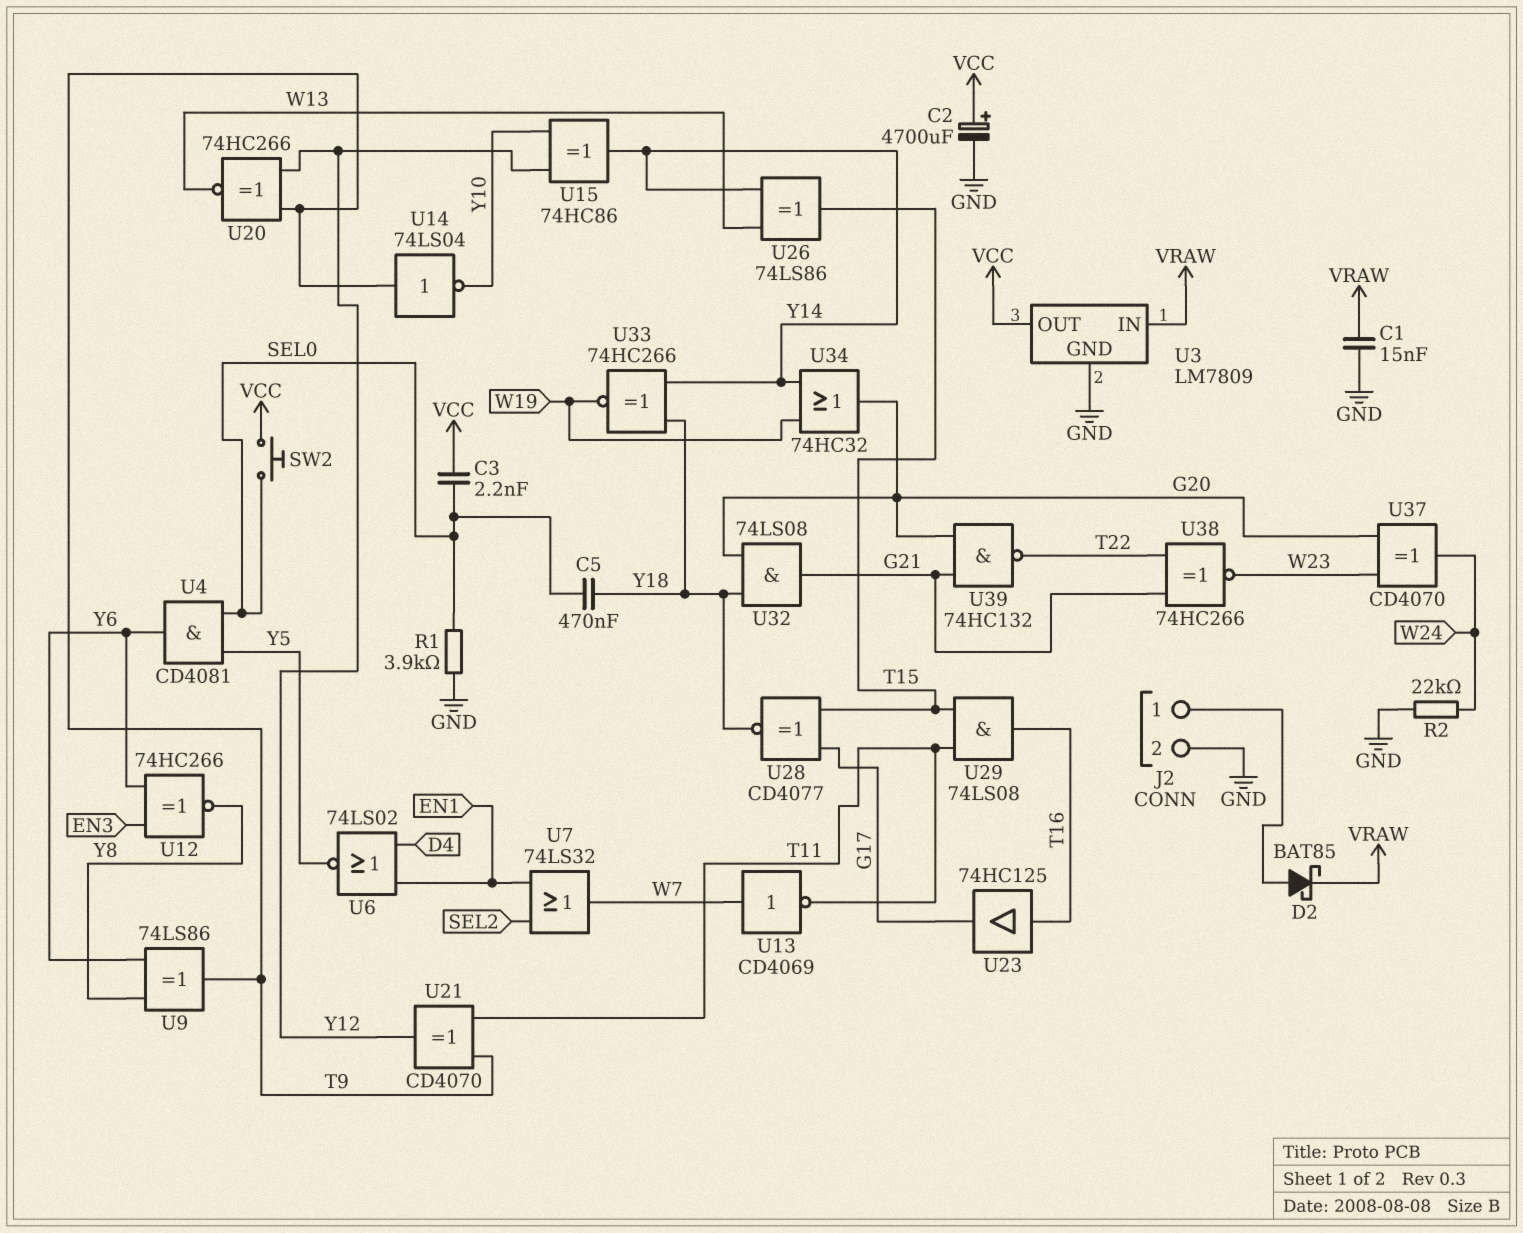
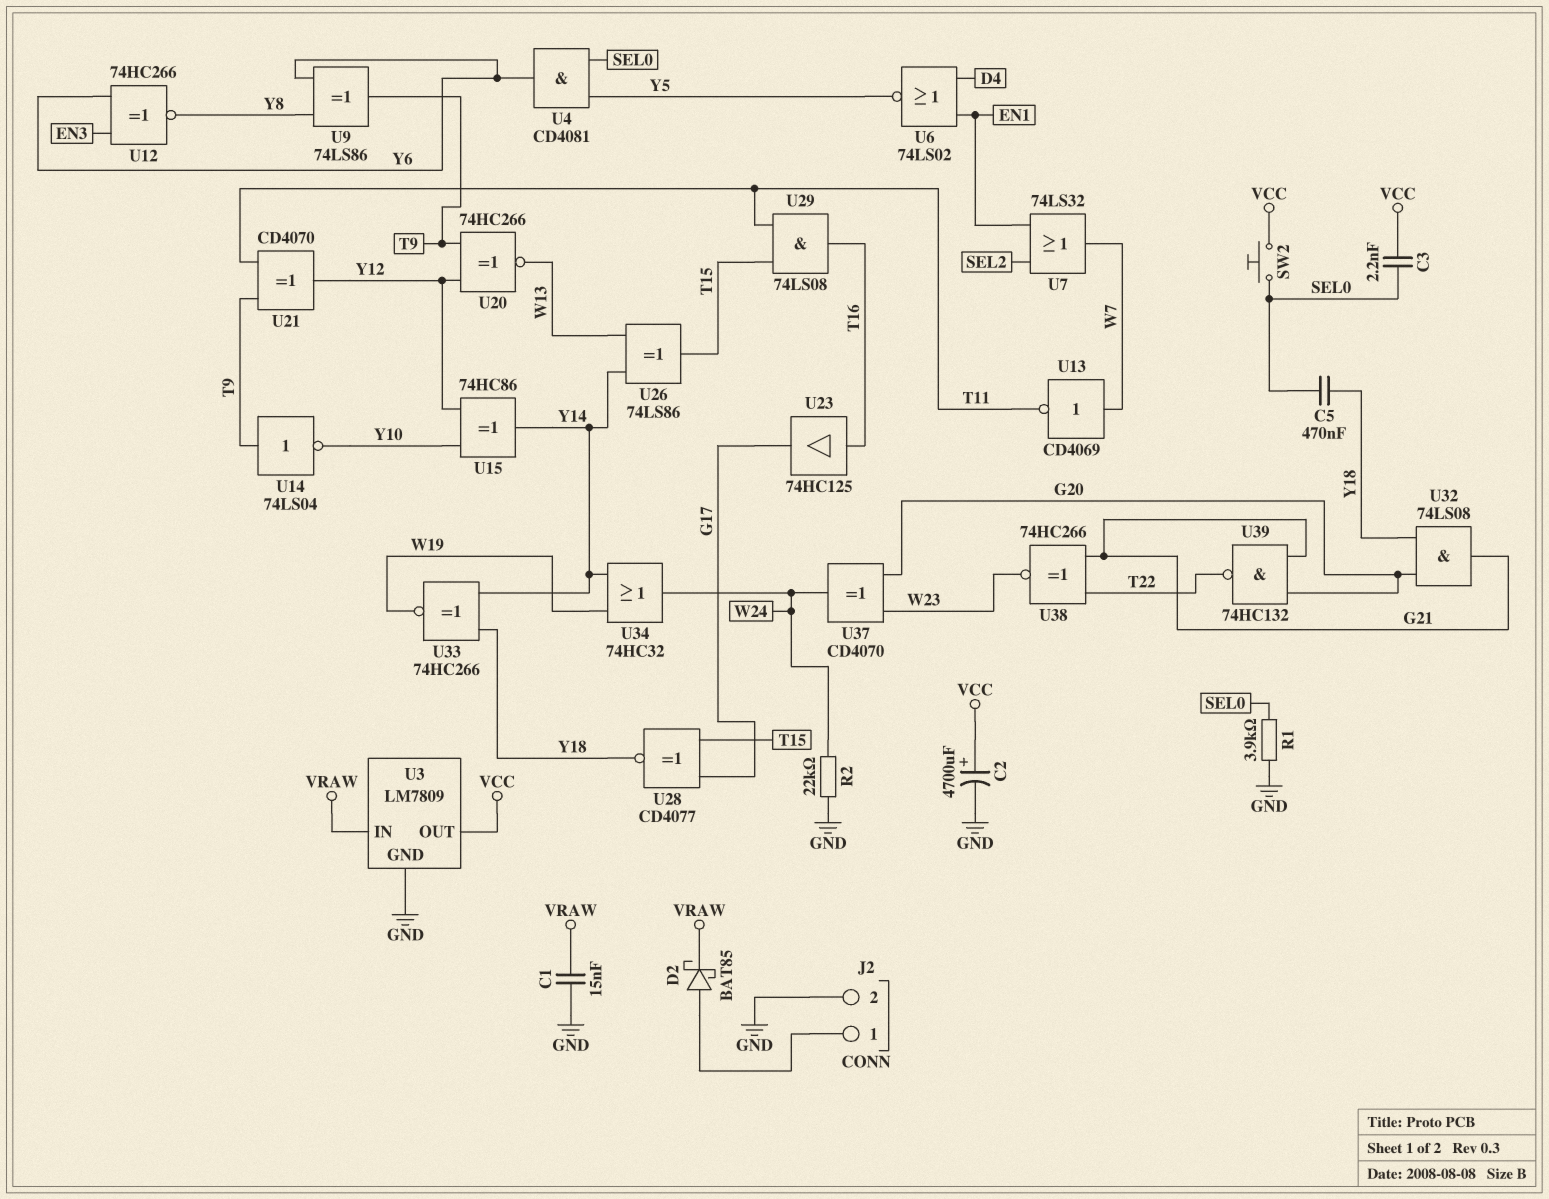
U34: OR 74HC32 (in W19, in Y14, out G20) -> OR 74HC32 (in W19, in Y14, out W24)

